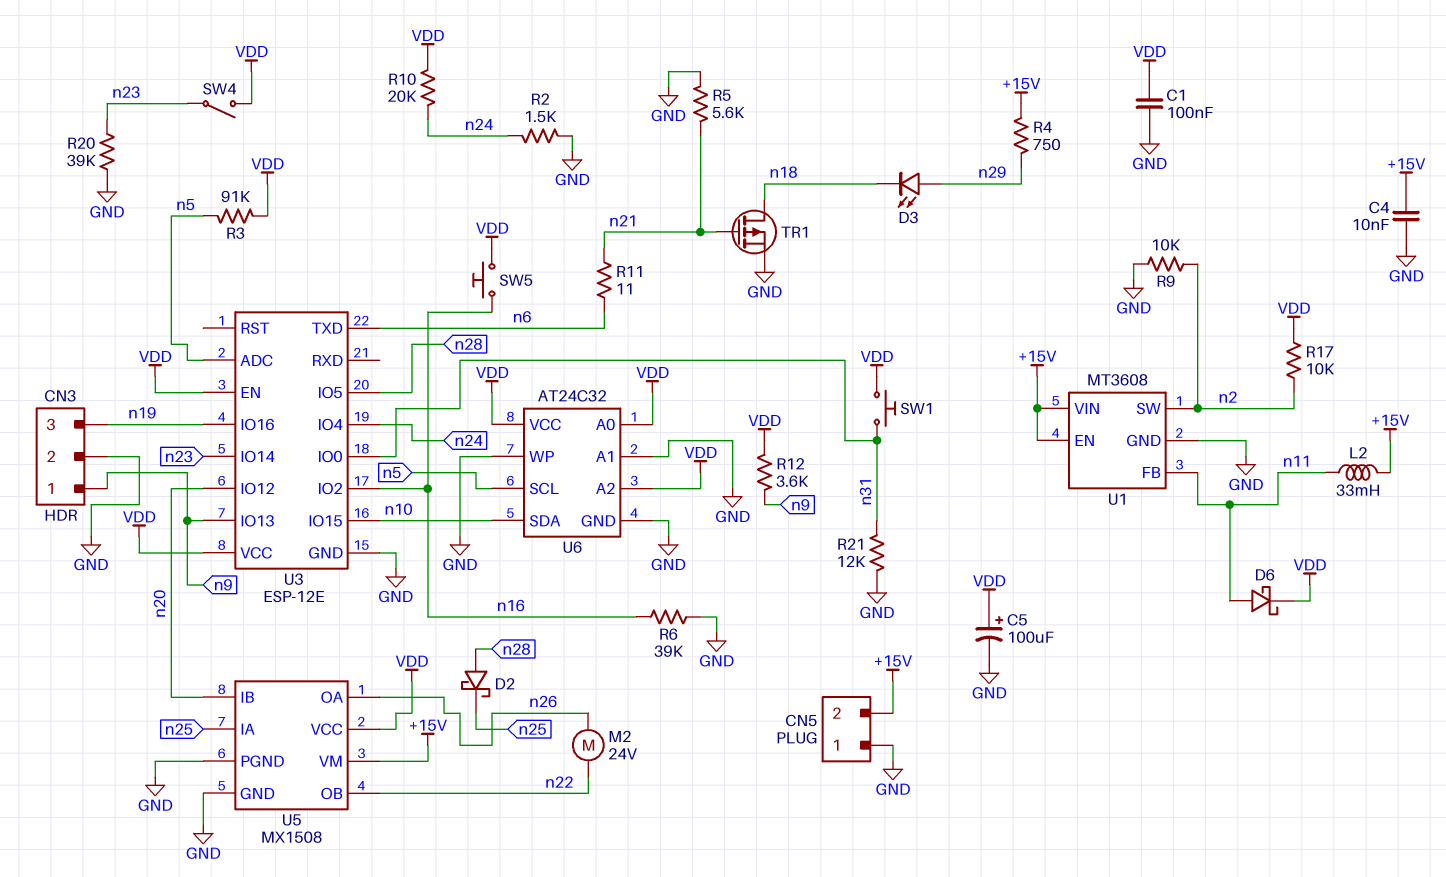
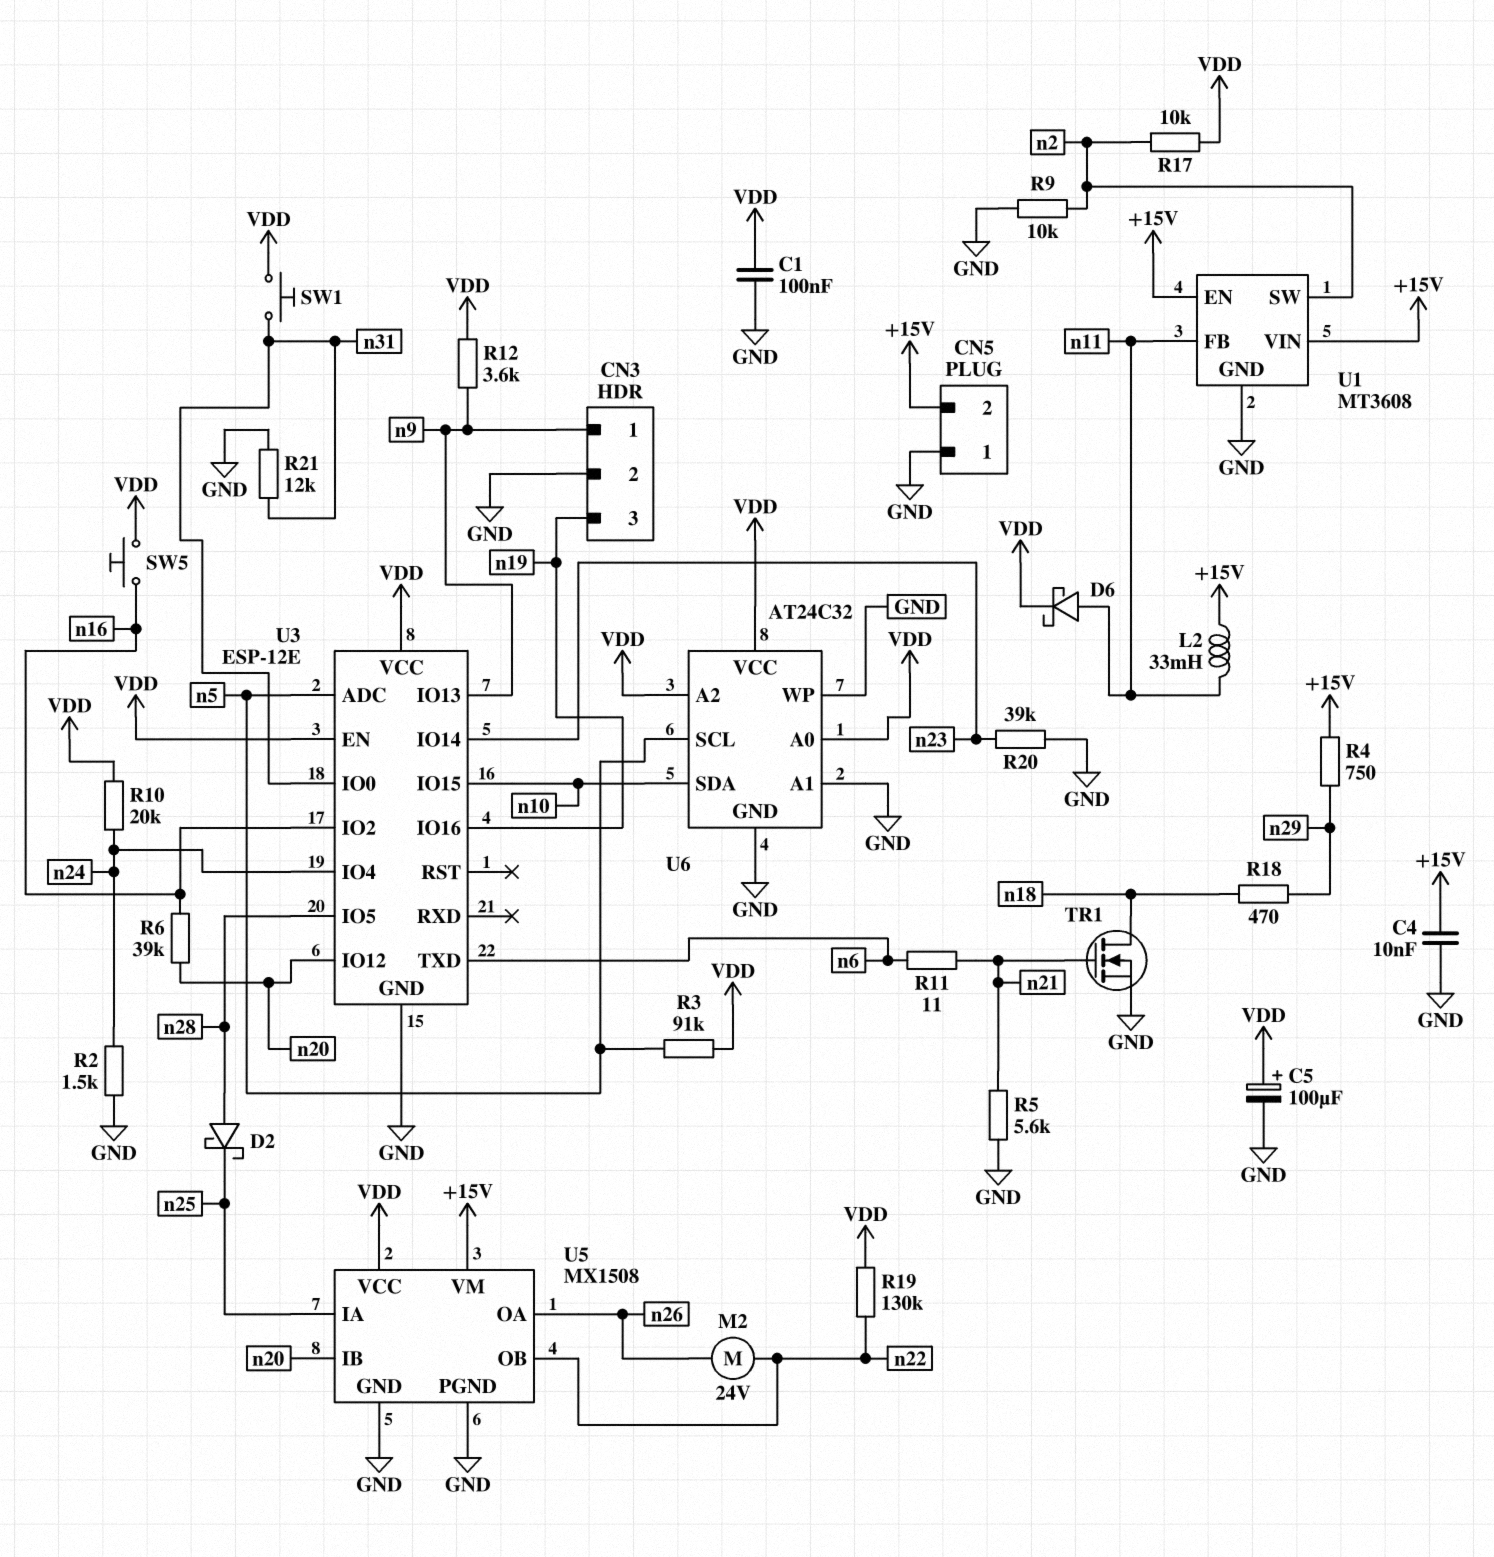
D3: LED (A n29, K n18) -> none
R6: 39k (GND, n16) -> 39k (n16, n20)
R18: none -> 470 (n18, n29)
R19: none -> 130k (VDD, n22)
SW4: switch (VDD, n23) -> none
TR1: PMOS (G n21, D n18, S GND) -> NMOS (G n21, D n18, S GND)

